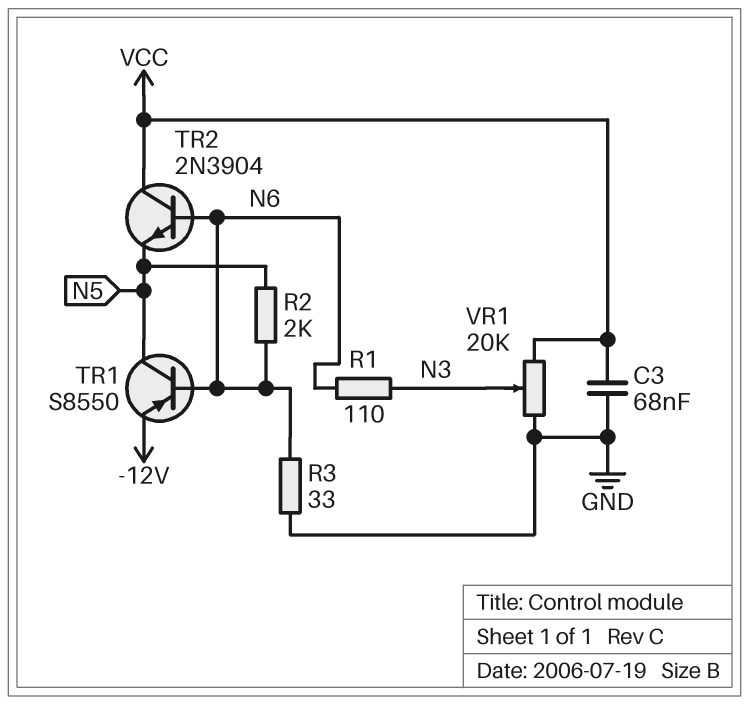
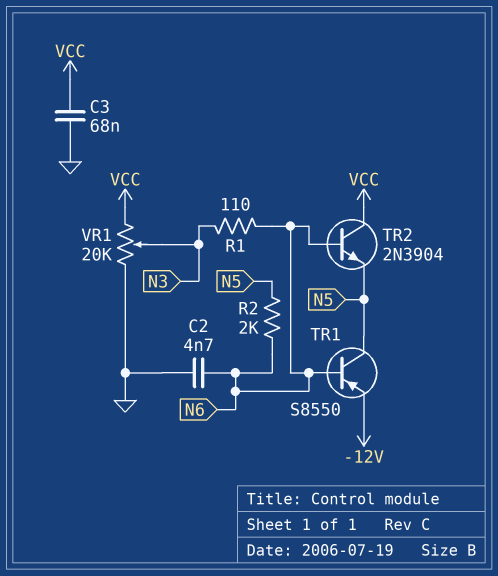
C2: none -> 4.7nF (GND, N6)
R3: 33 (GND, N6) -> none

